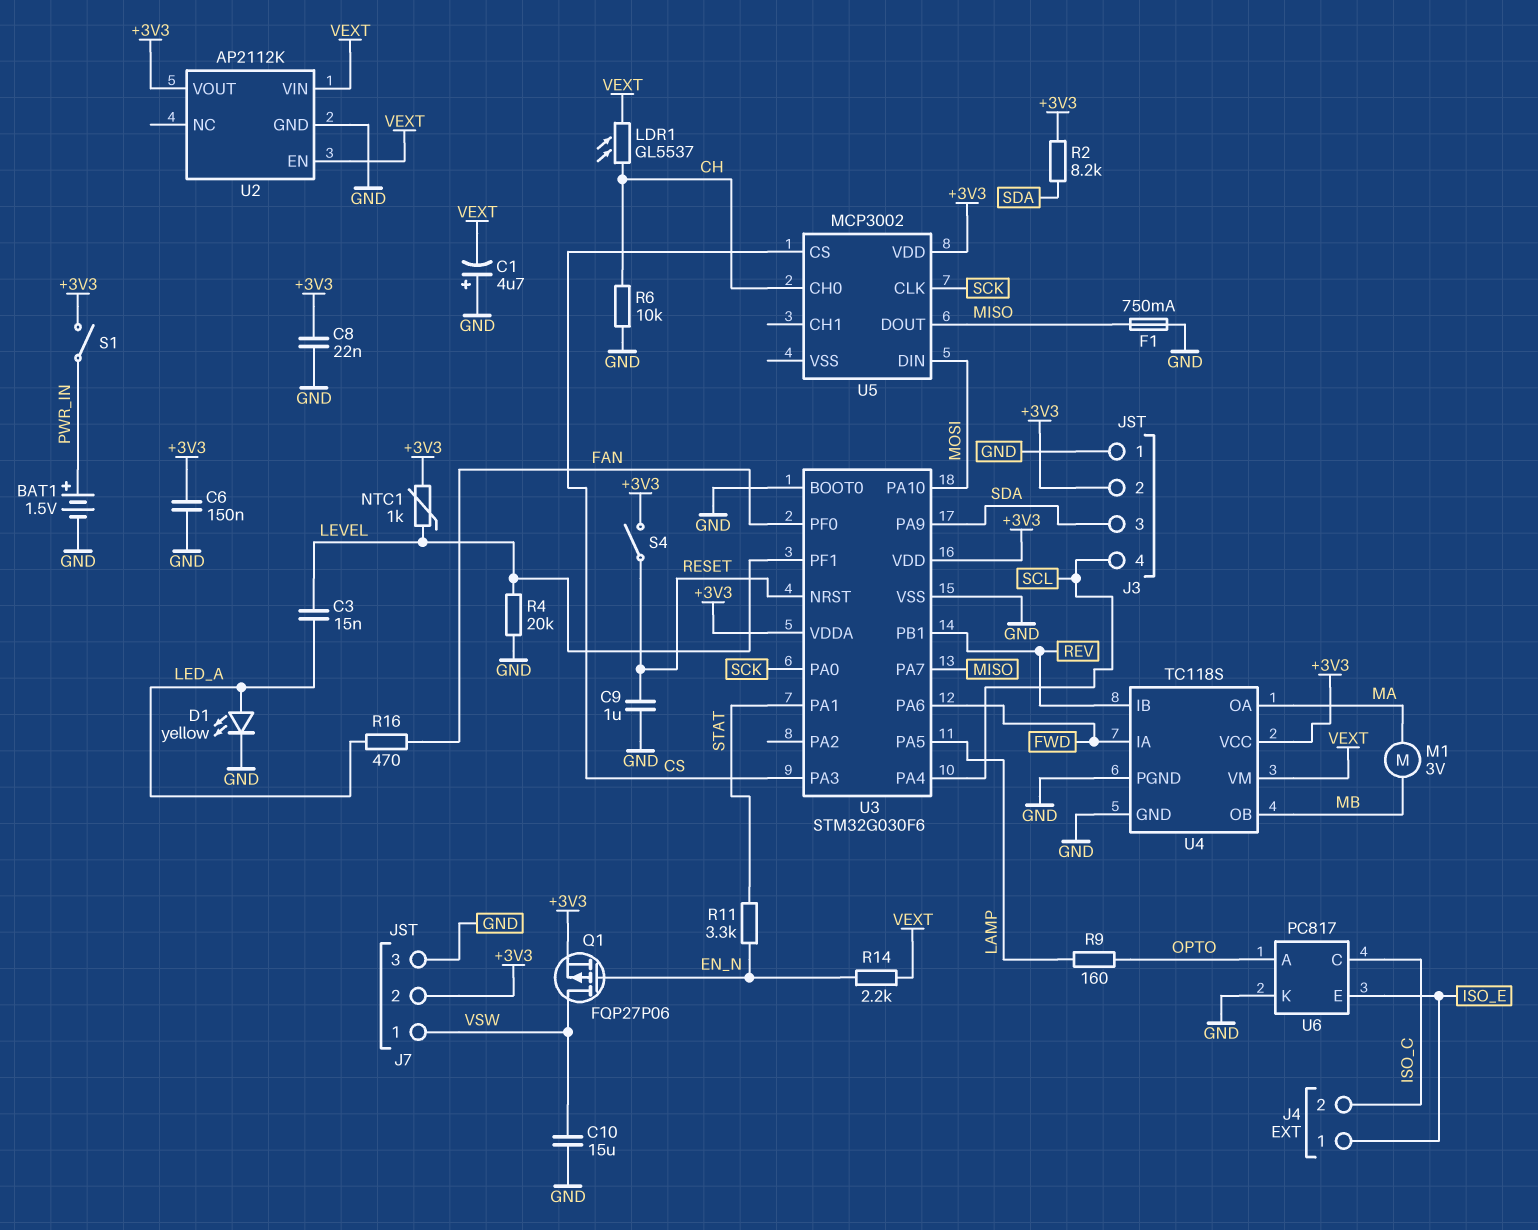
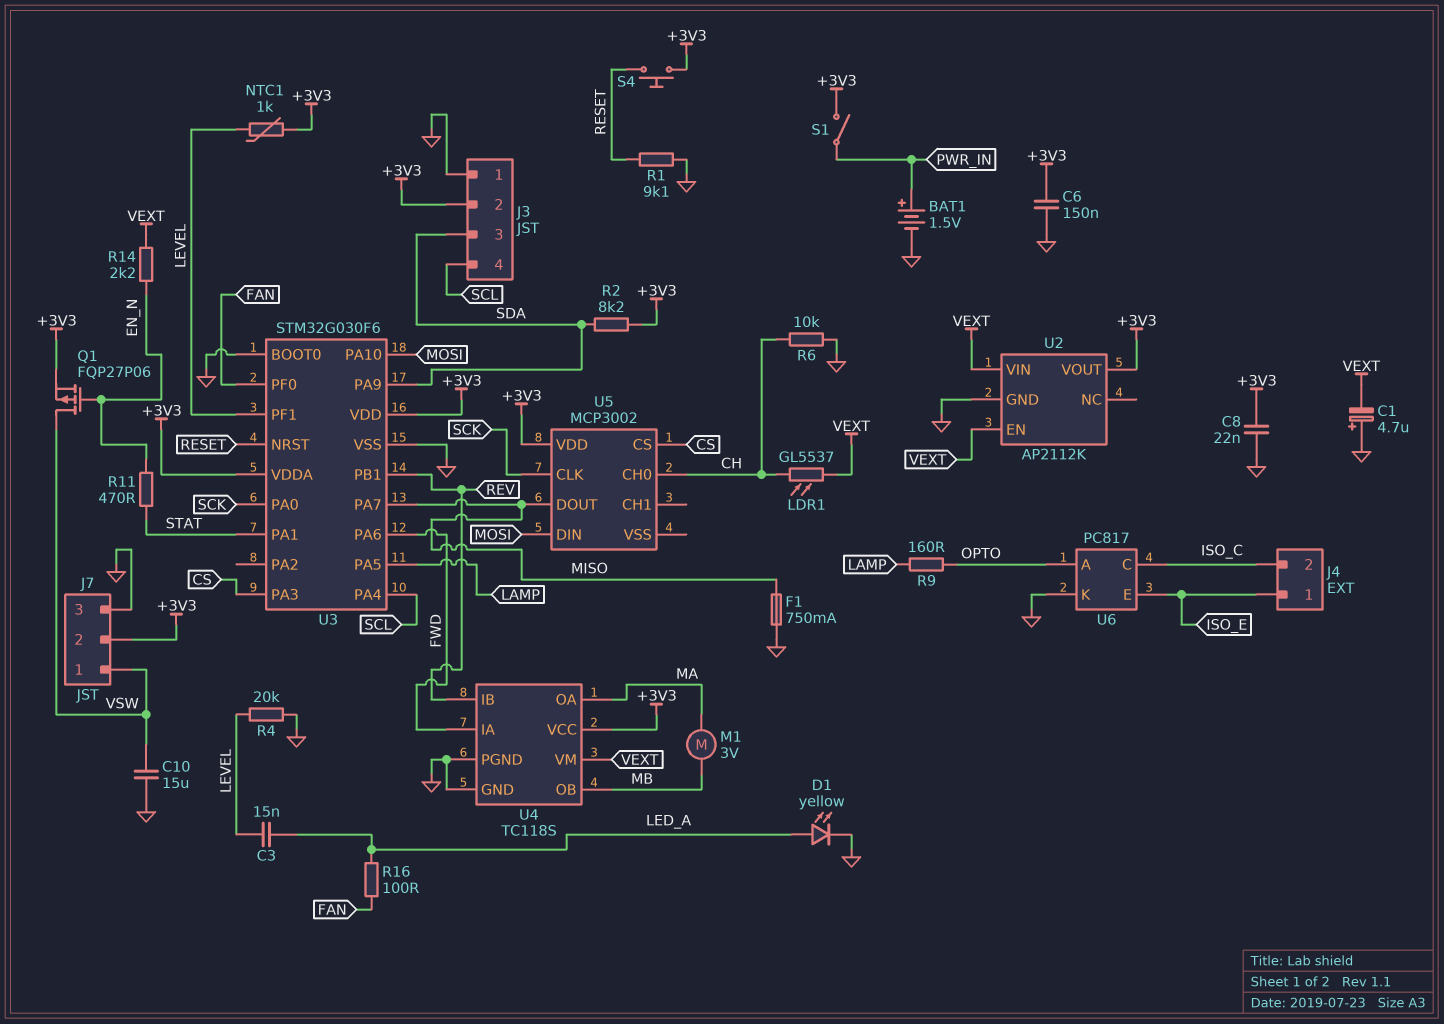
C9: 1uF (GND, RESET) -> none
R1: none -> 9.1k (GND, RESET)
R11: 3.3k (EN_N, STAT) -> 470 (EN_N, STAT)
R16: 470 (FAN, LED_A) -> 100 (FAN, LED_A)
S4: switch (+3V3, RESET) -> button (+3V3, RESET)

